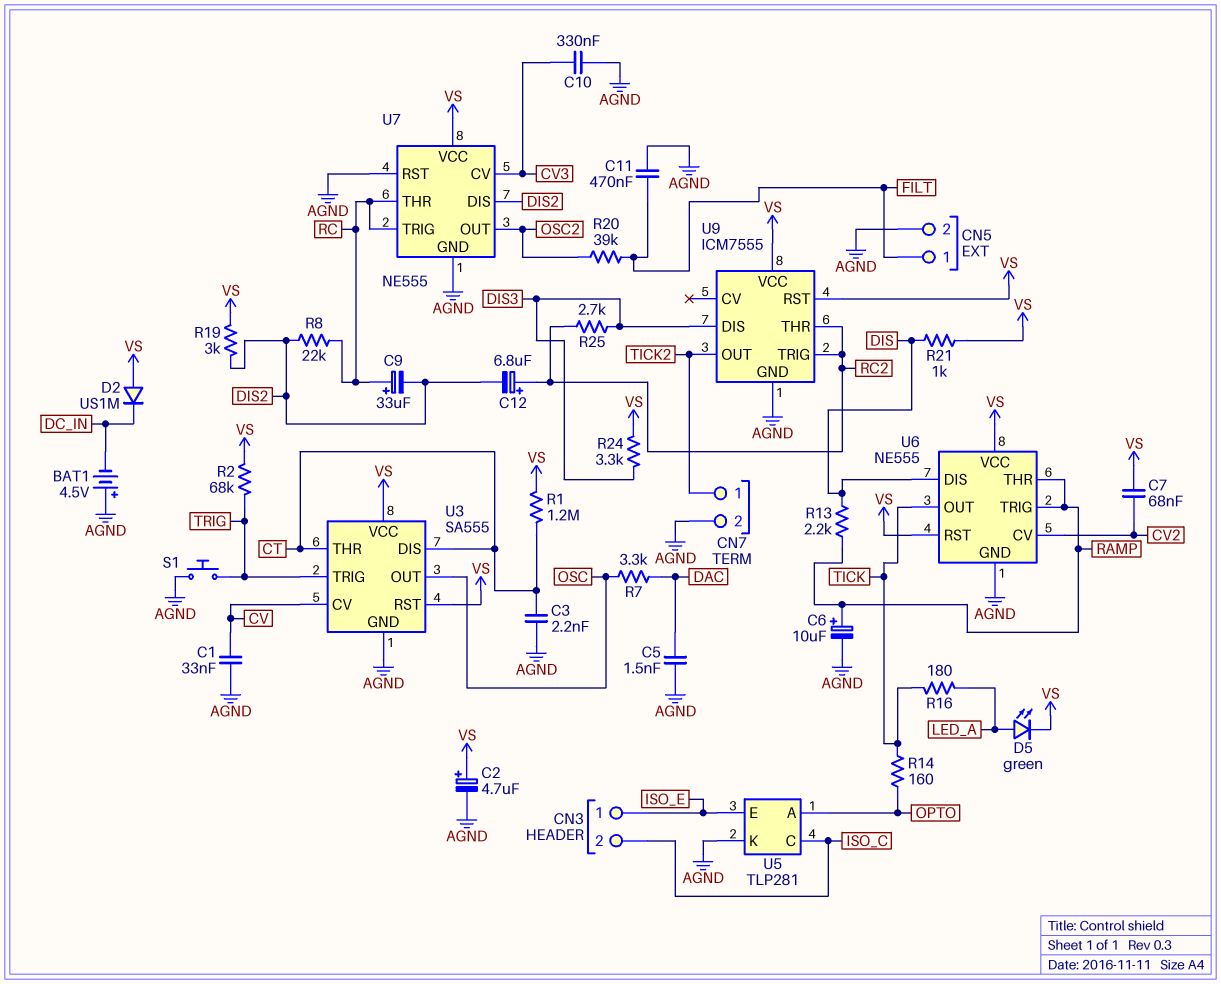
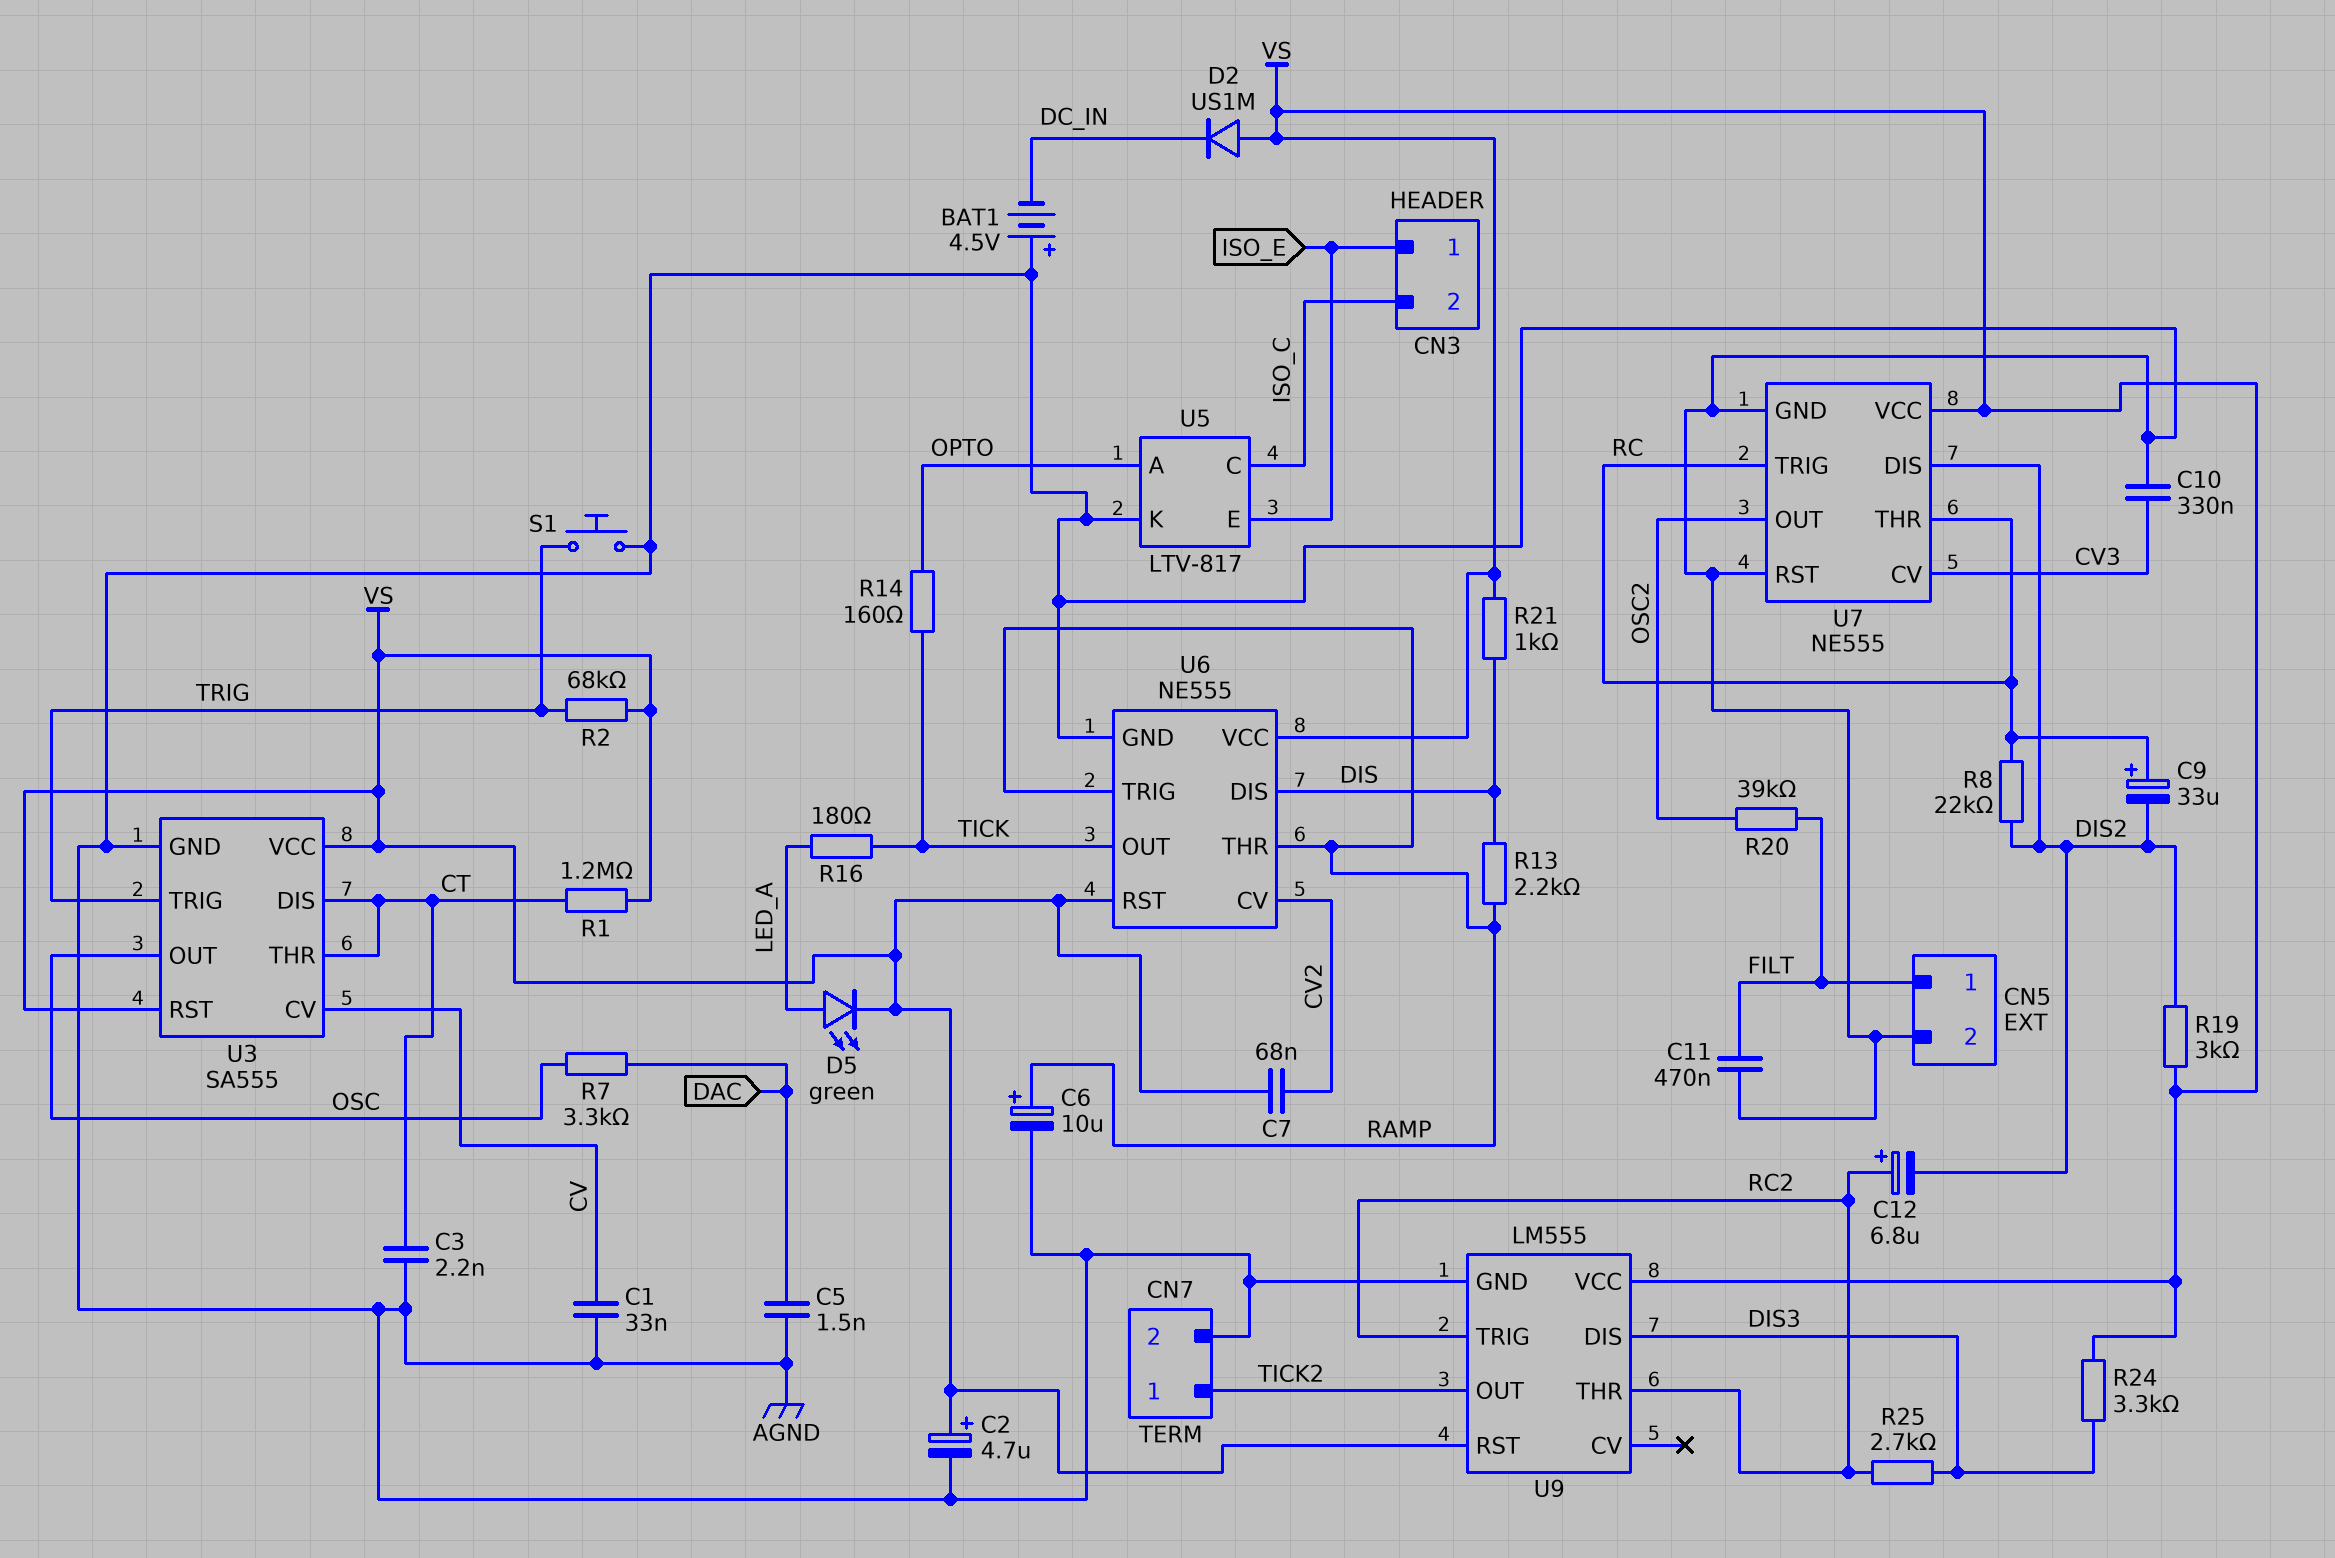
U5: TLP281 -> LTV-817
U9: ICM7555 -> LM555

